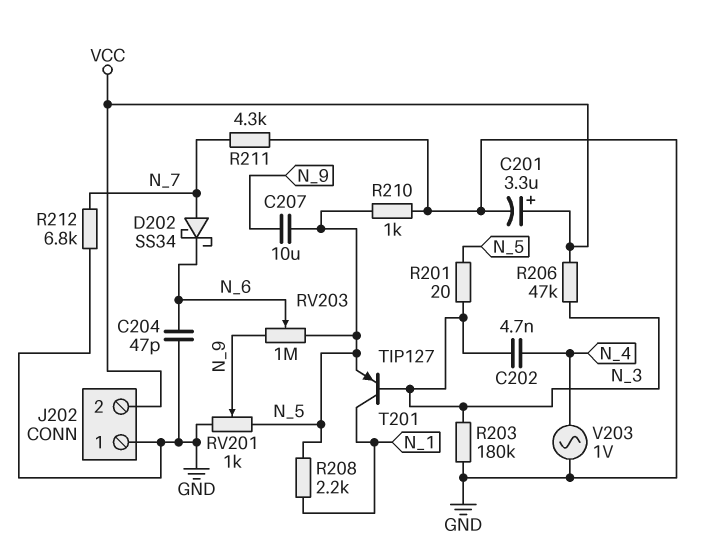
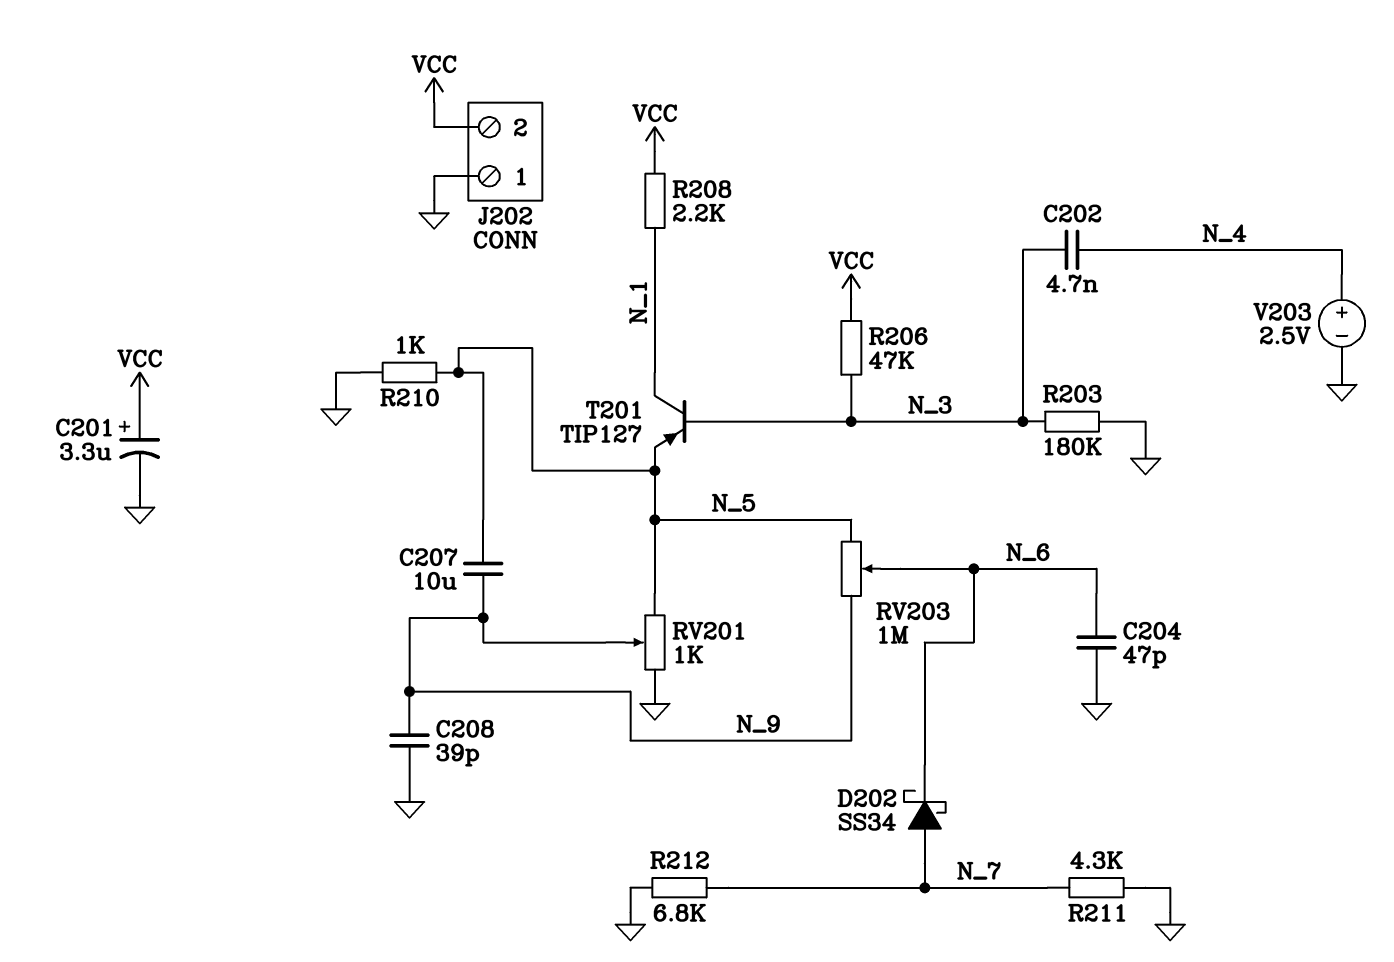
C208: none -> 39pF (GND, N_9)
R201: 20 (N_3, N_5) -> none
R208: 2.2k (N_1, N_5) -> 2.2k (N_1, VCC)
V203: AC 1V (GND, N_4) -> 2.5V (plus N_4, minus GND)

